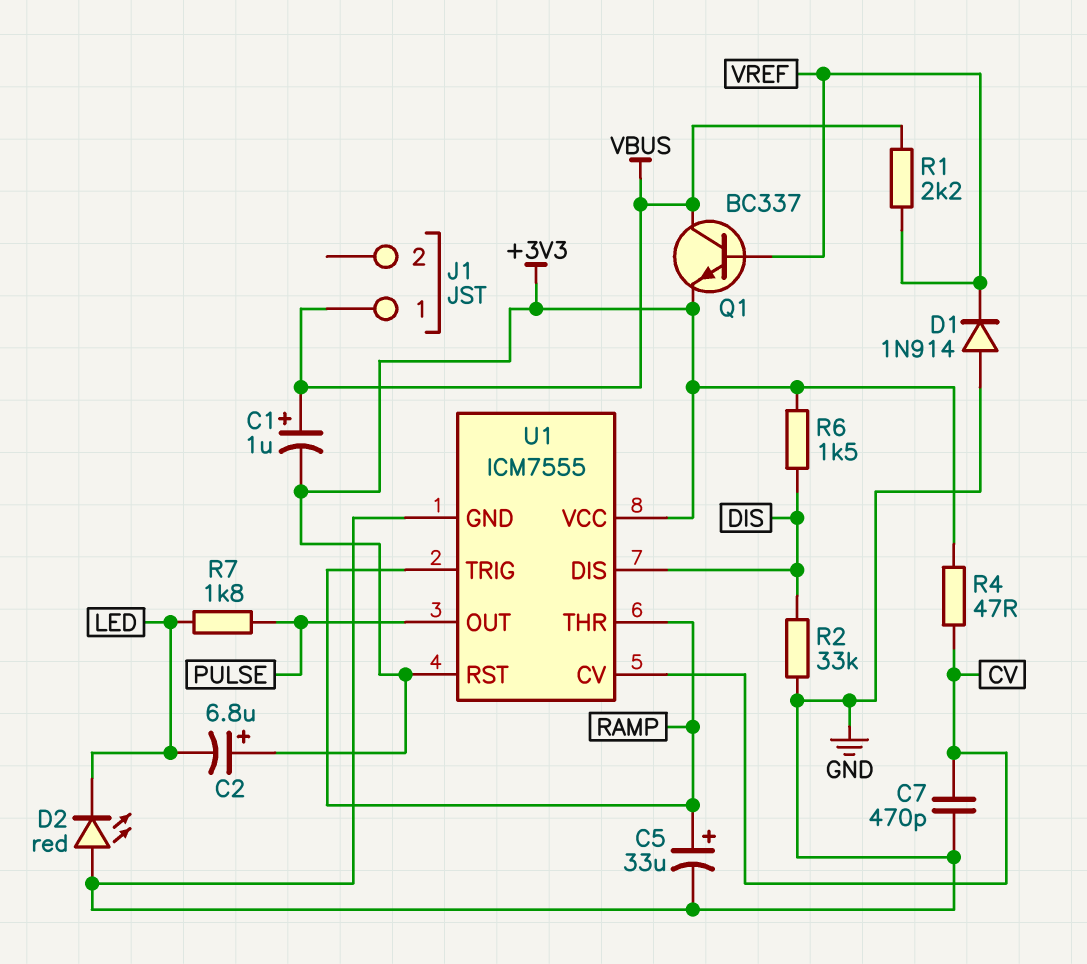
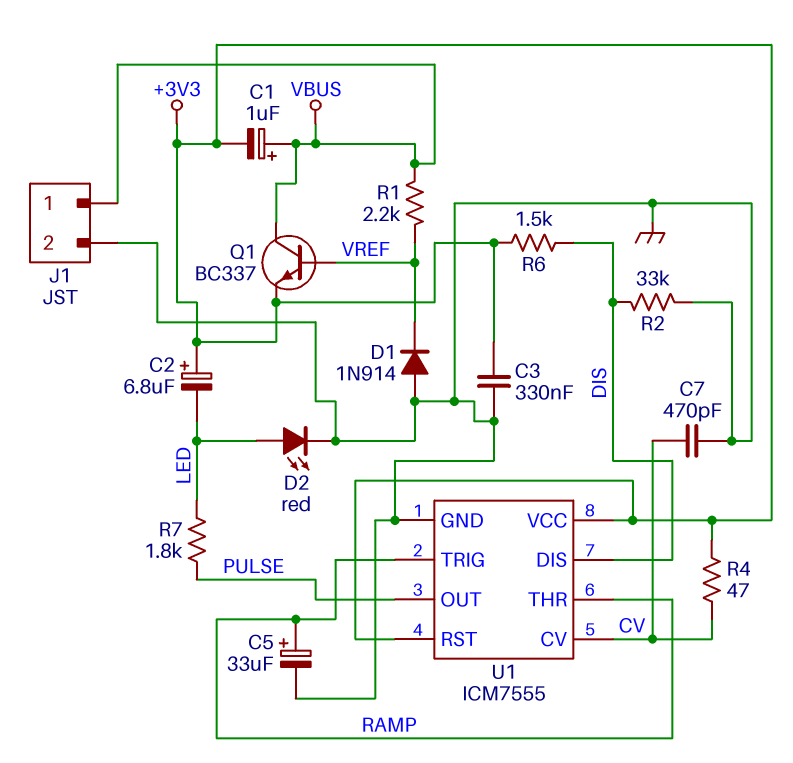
C3: none -> 330nF (+3V3, GND)
D2: LED red (A GND, K LED) -> LED red (A LED, K GND)
J1 pin 2: none -> GND

